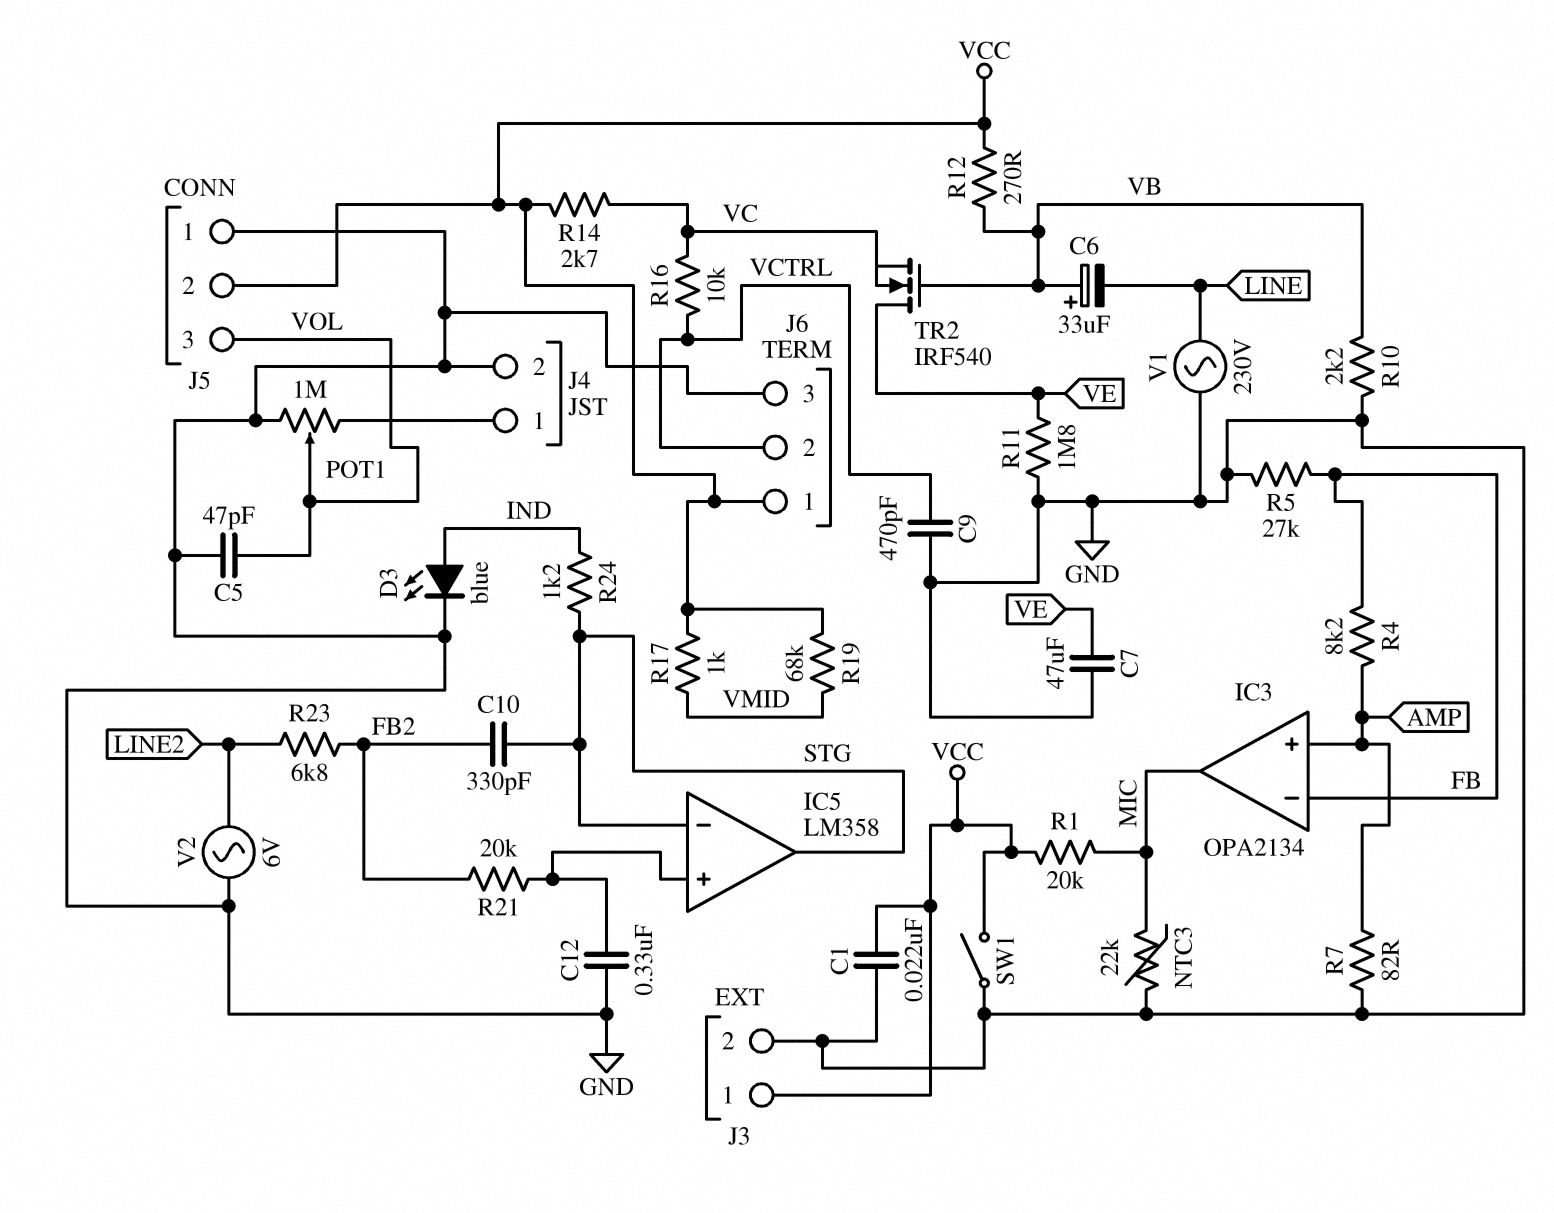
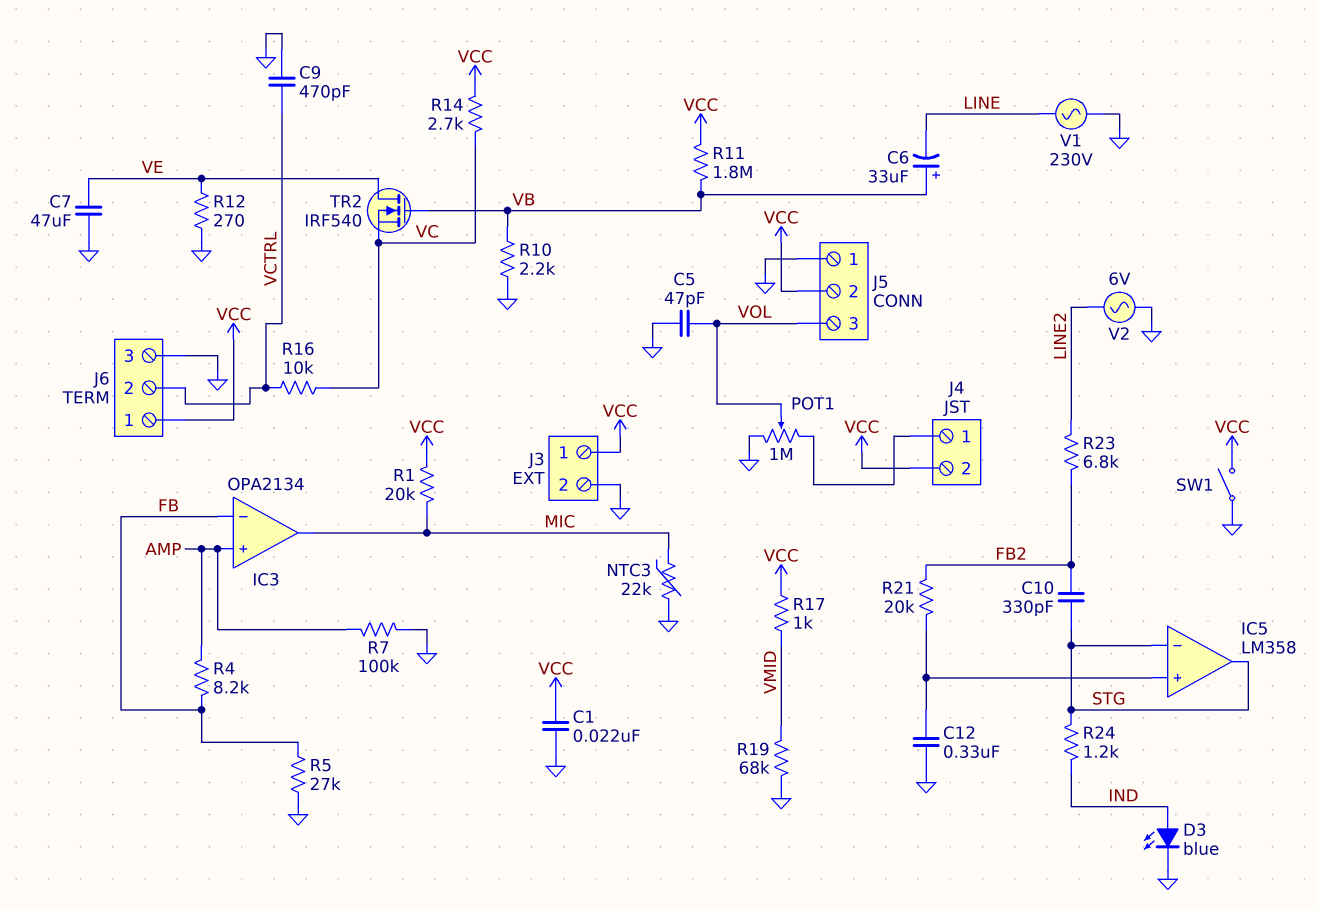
J4 pin 2: GND -> VCC
R7: 82 (AMP, GND) -> 100k (AMP, GND)
R11: 1.8M (GND, VE) -> 1.8M (VB, VCC)
R12: 270 (VB, VCC) -> 270 (GND, VE)
R19: 68k (VCC, VMID) -> 68k (GND, VMID)

